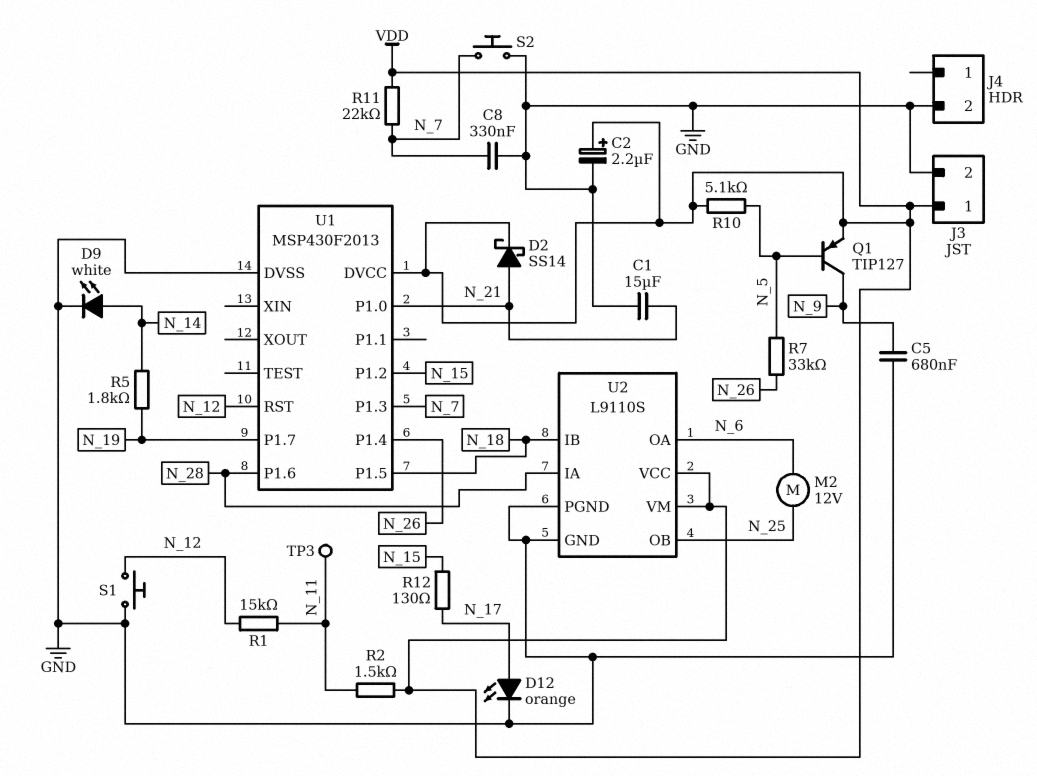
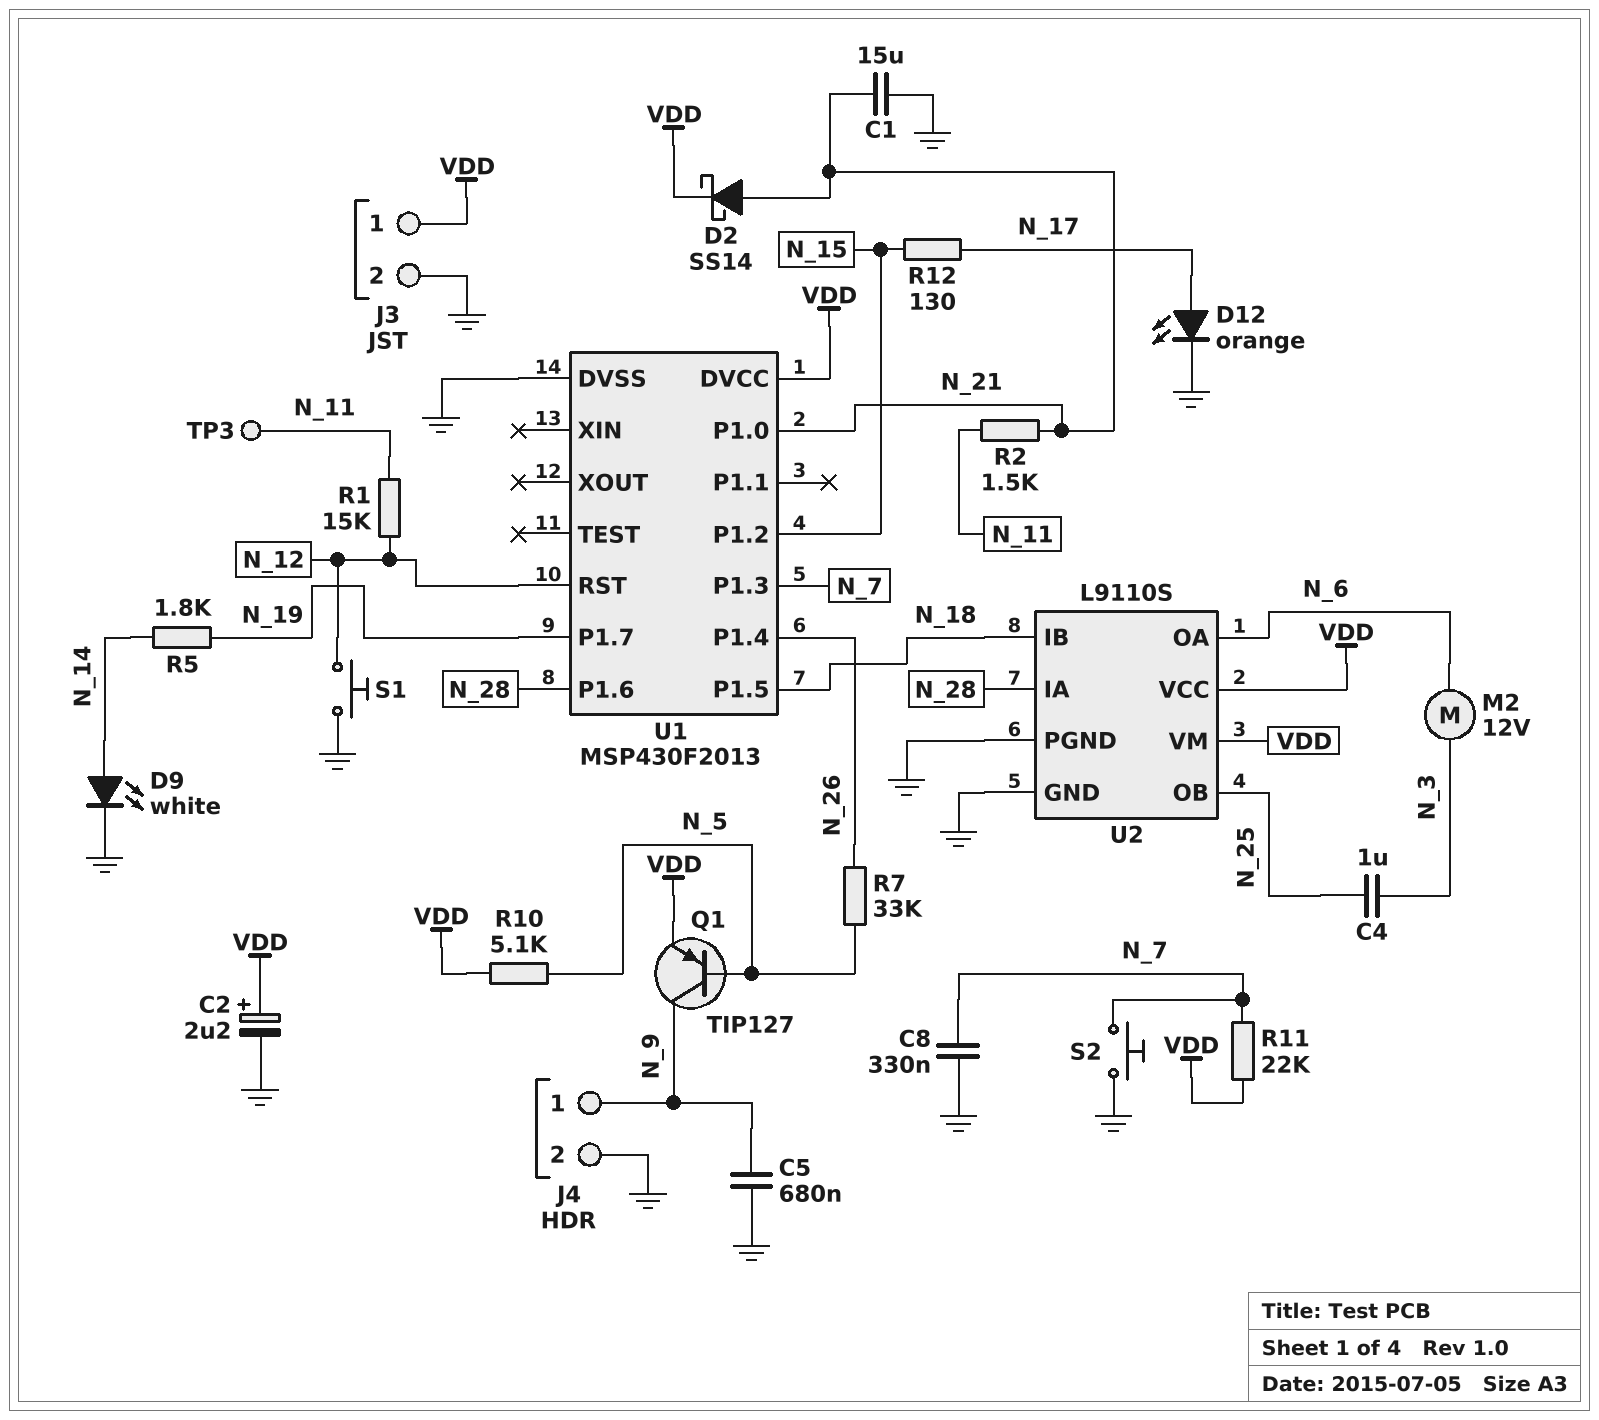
C4: none -> 1uF (N_3, N_25)
J4 pin 1: none -> N_9
M2: motor 12V (N_6, N_25) -> motor 12V (N_3, N_6)
R2: 1.5k (N_11, VDD) -> 1.5k (N_11, N_21)

